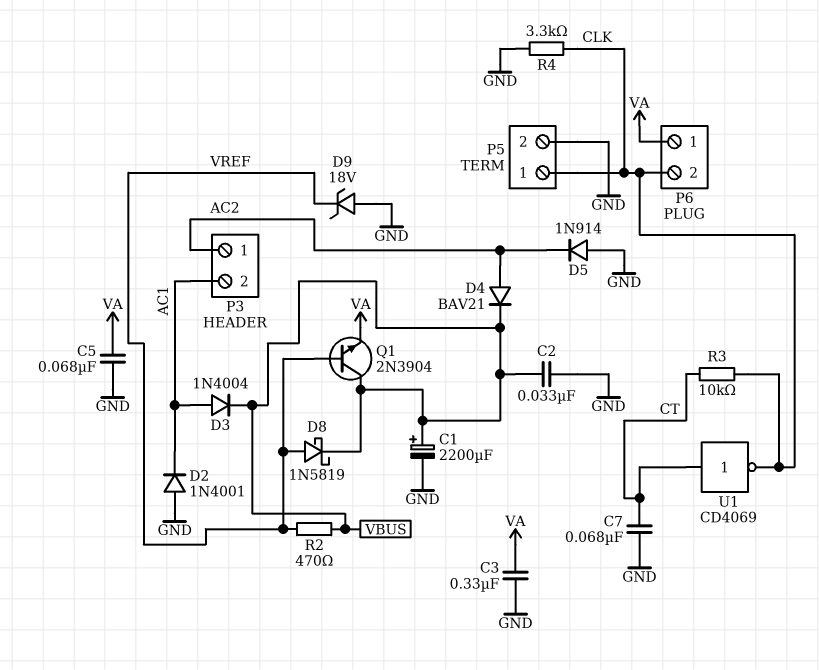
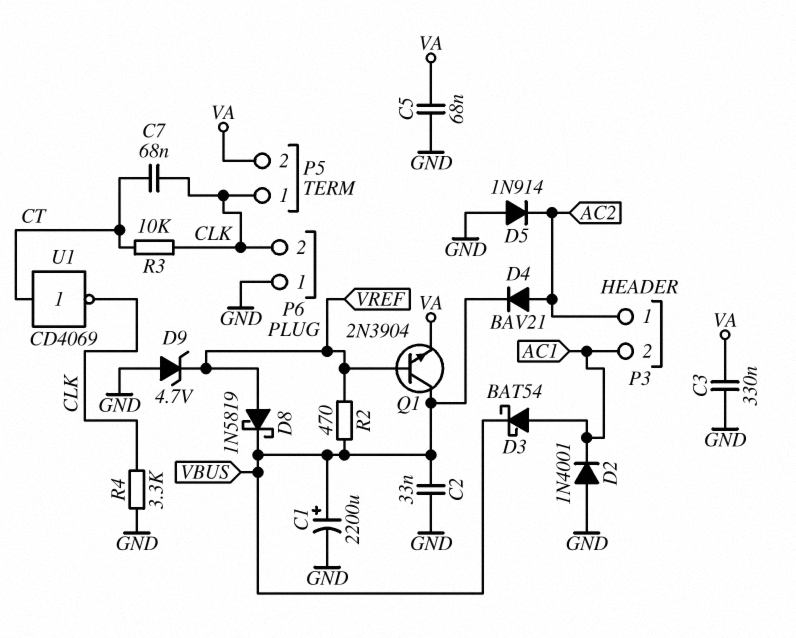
C7: 68nF (CT, GND) -> 68nF (CLK, CT)
D3: diode 1N4004 (A AC1, K VBUS) -> schottky BAT54 (A AC1, K VBUS)
D9: zener 18V (A GND, K VREF) -> zener 4.7V (A GND, K VREF)
P5 pin 2: GND -> VA
P6 pin 1: VA -> GND

